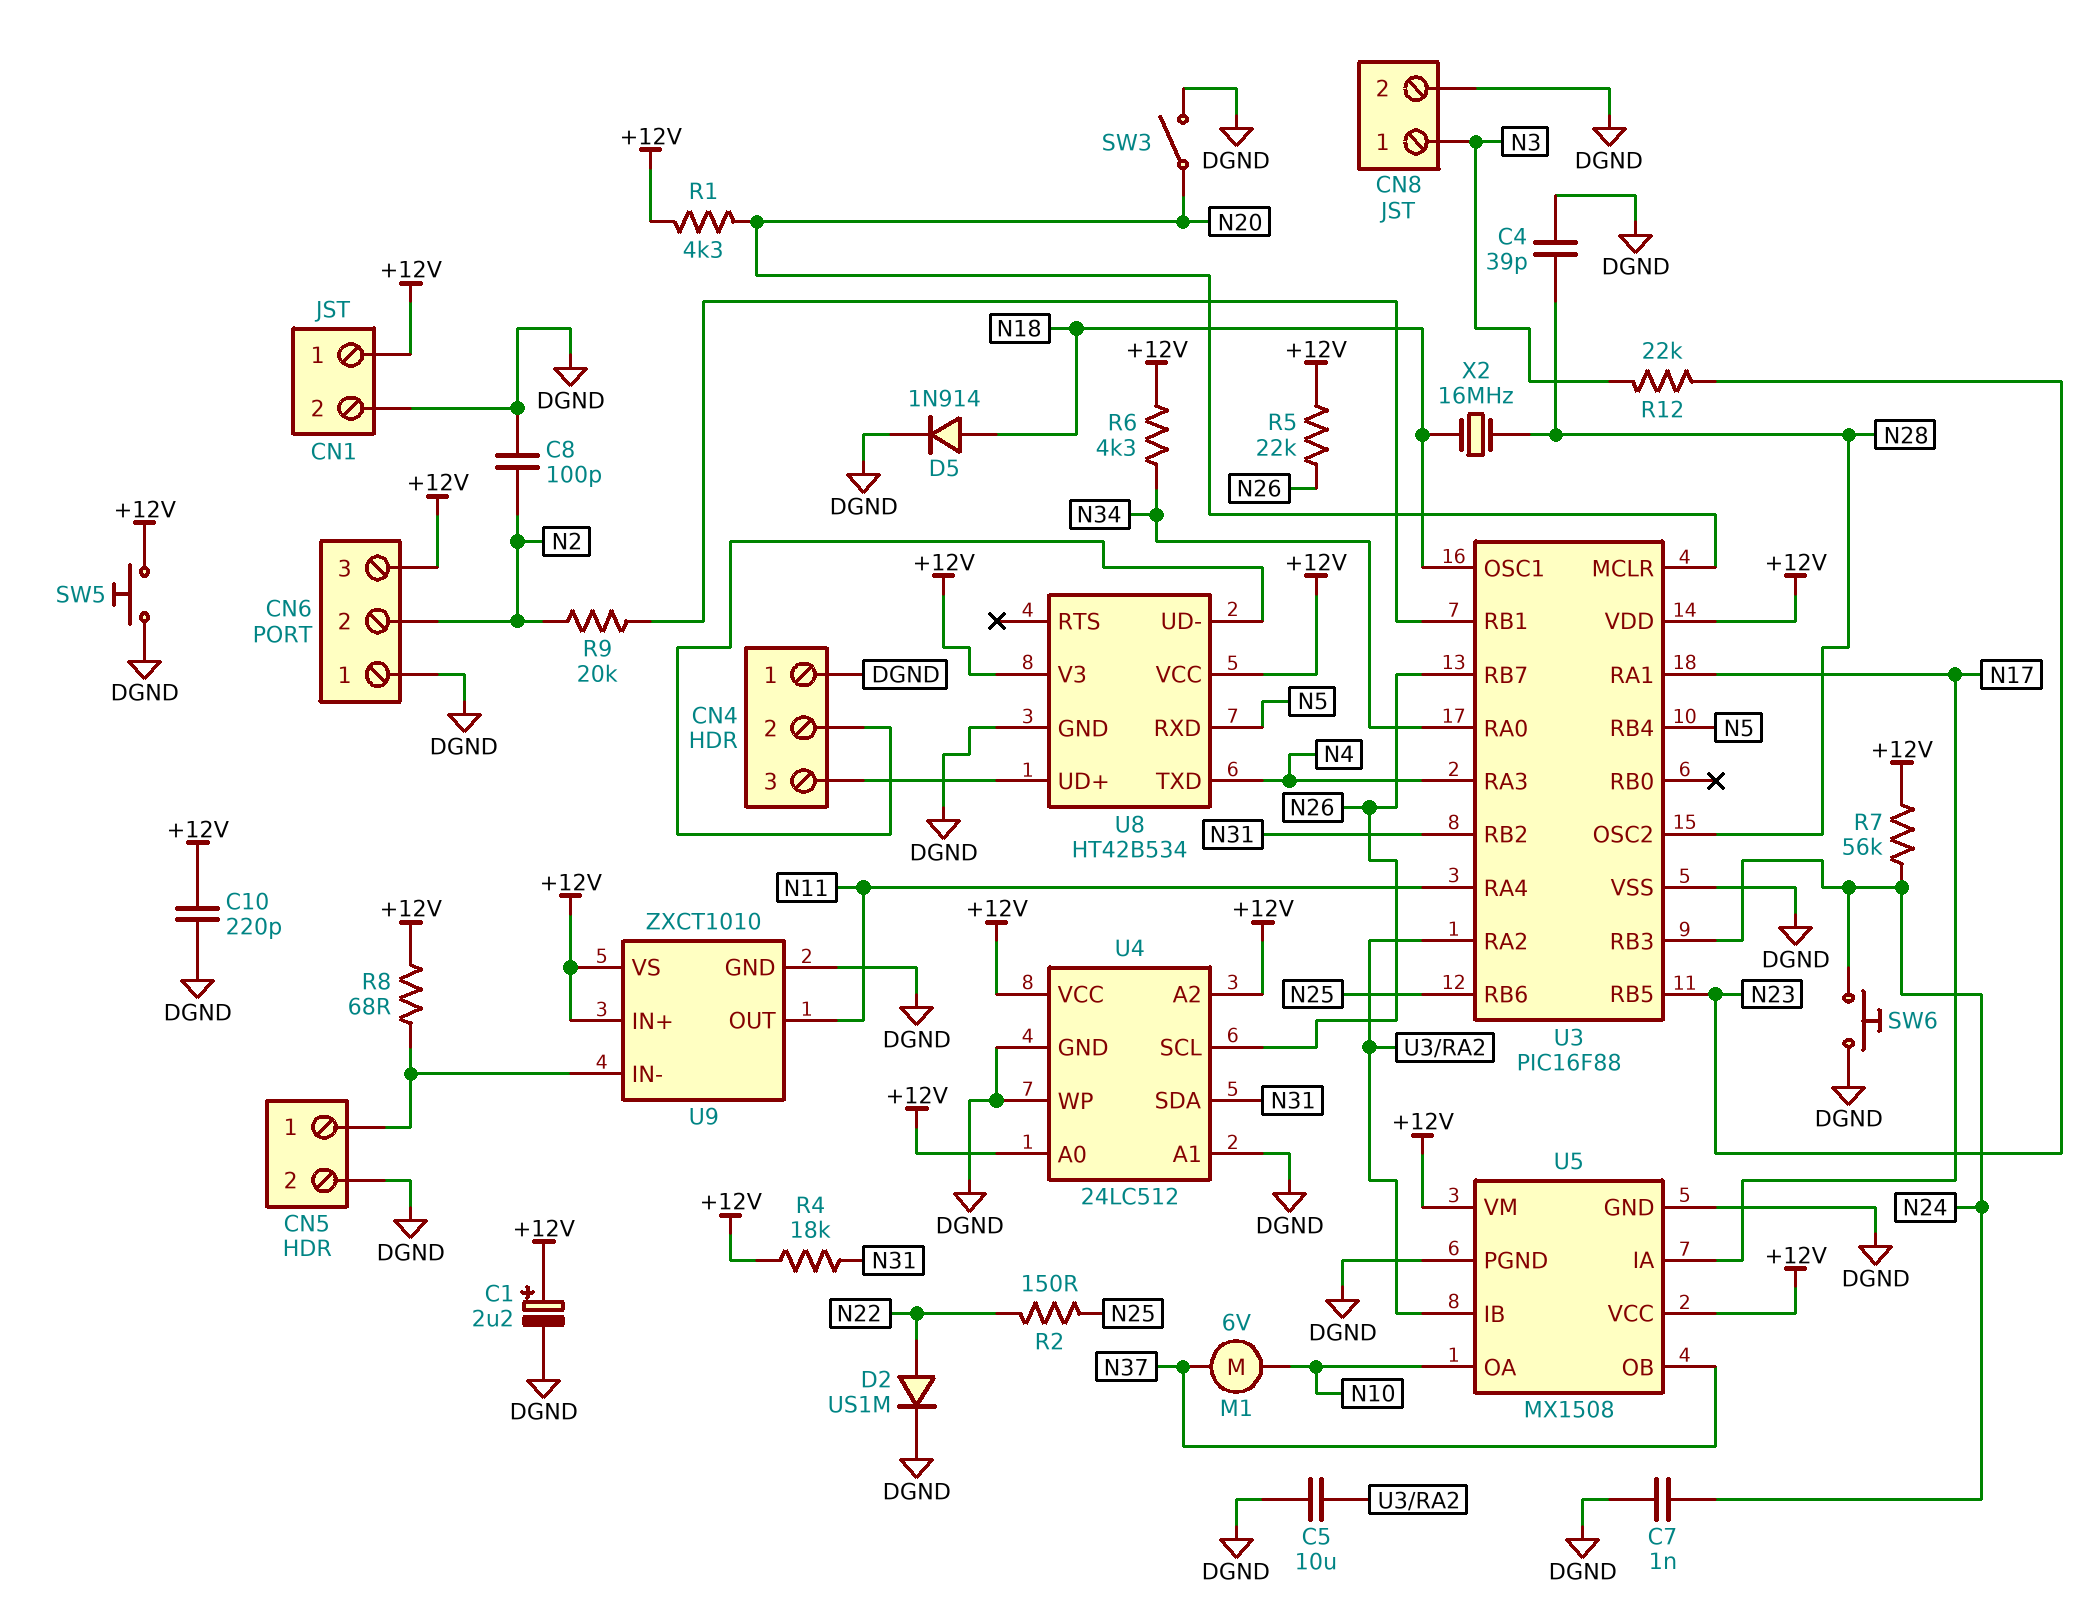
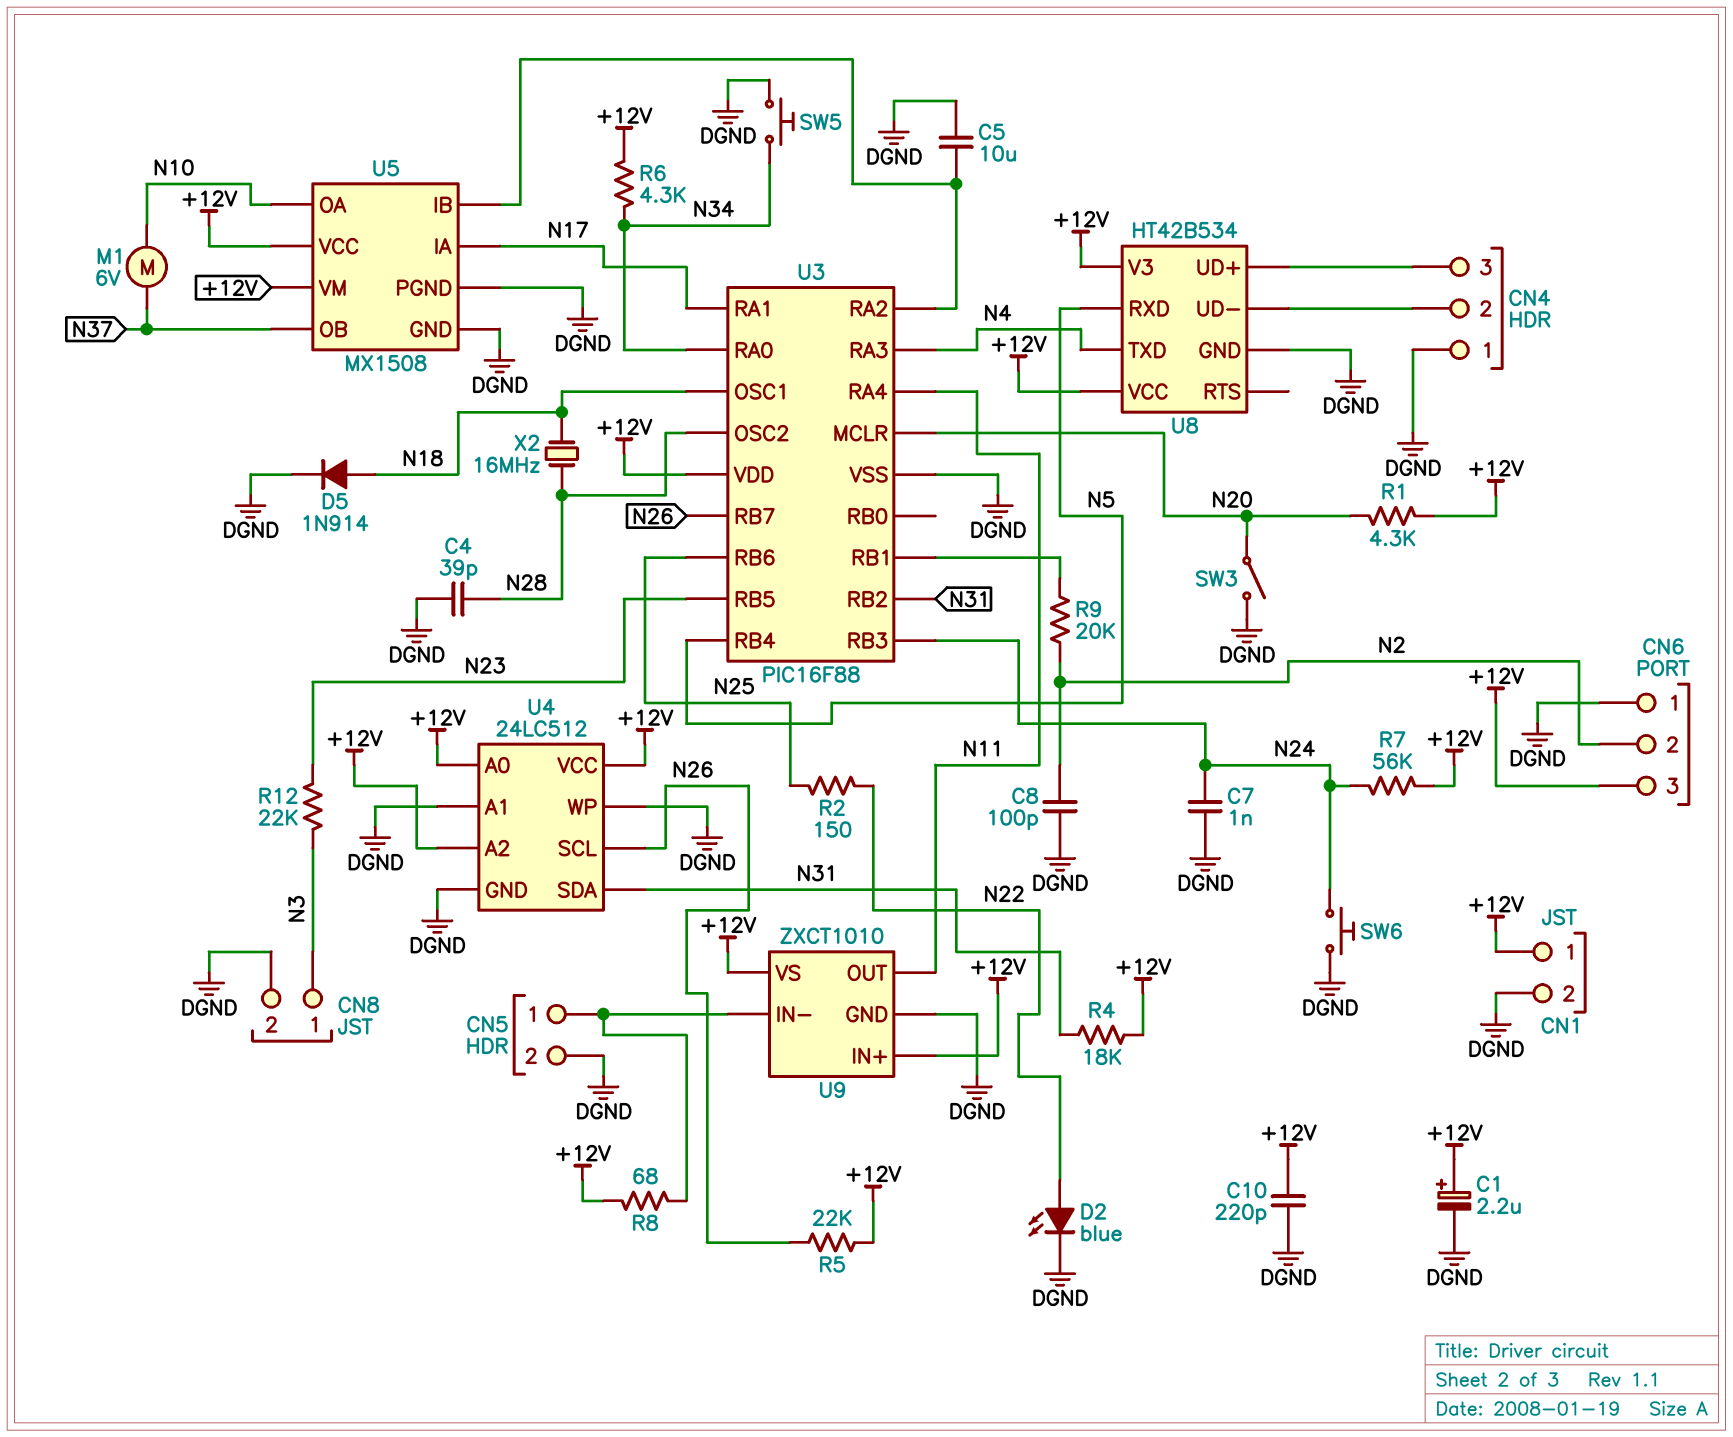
D2: diode US1M (A N22, K DGND) -> LED blue (A N22, K DGND)
SW5: button (+12V, DGND) -> button (DGND, N34)

